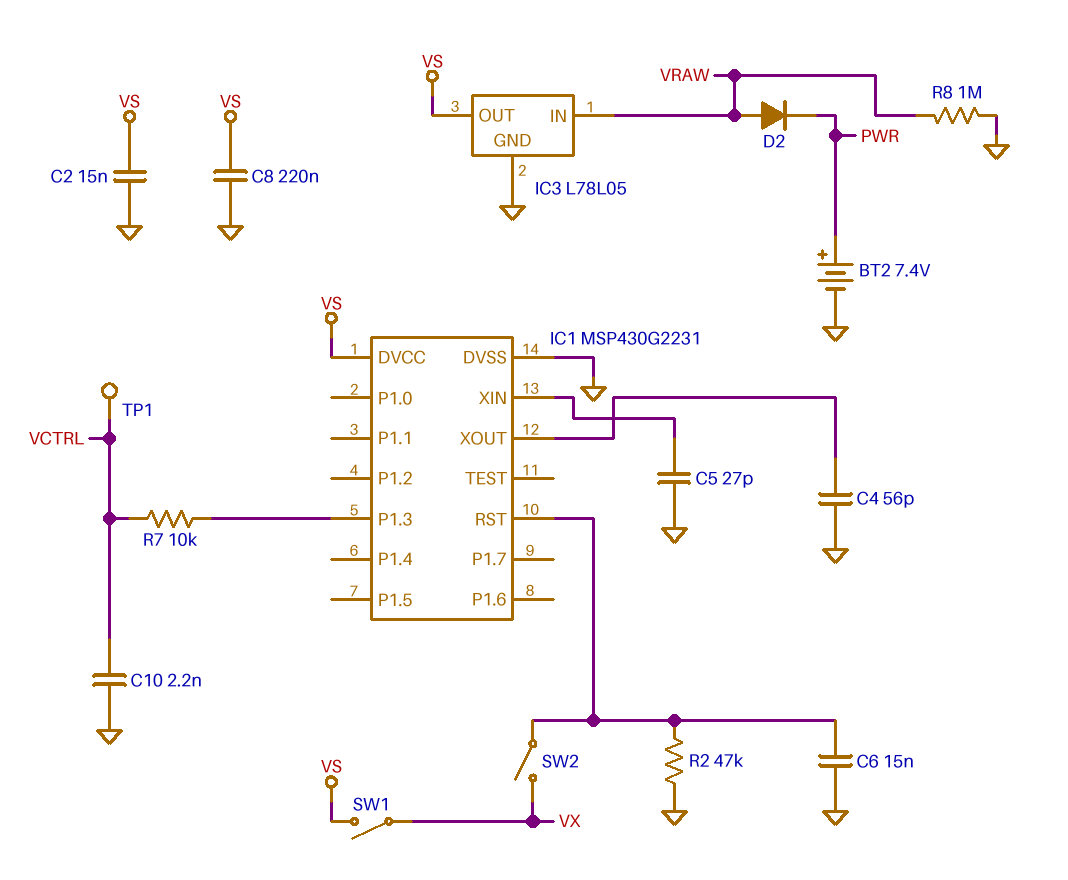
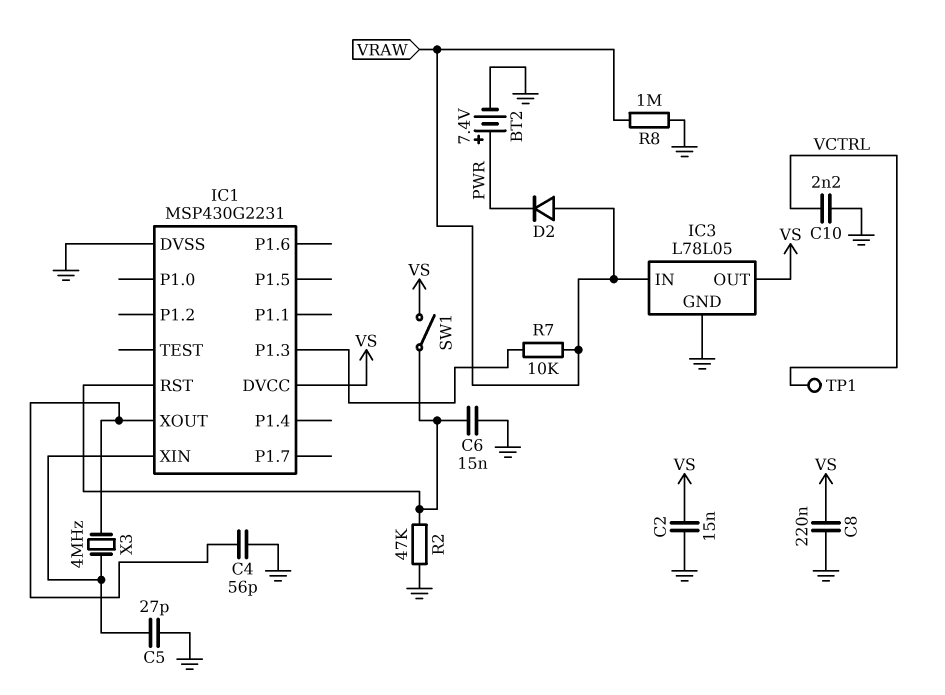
R7: 10k (IC1/P1.3, VCTRL) -> 10k (IC1/P1.3, VRAW)
SW1: switch (VS, VX) -> switch (IC1/RST, VS)
SW2: switch (IC1/RST, VX) -> none
X3: none -> 4MHz (IC1/XIN, IC1/XOUT)

